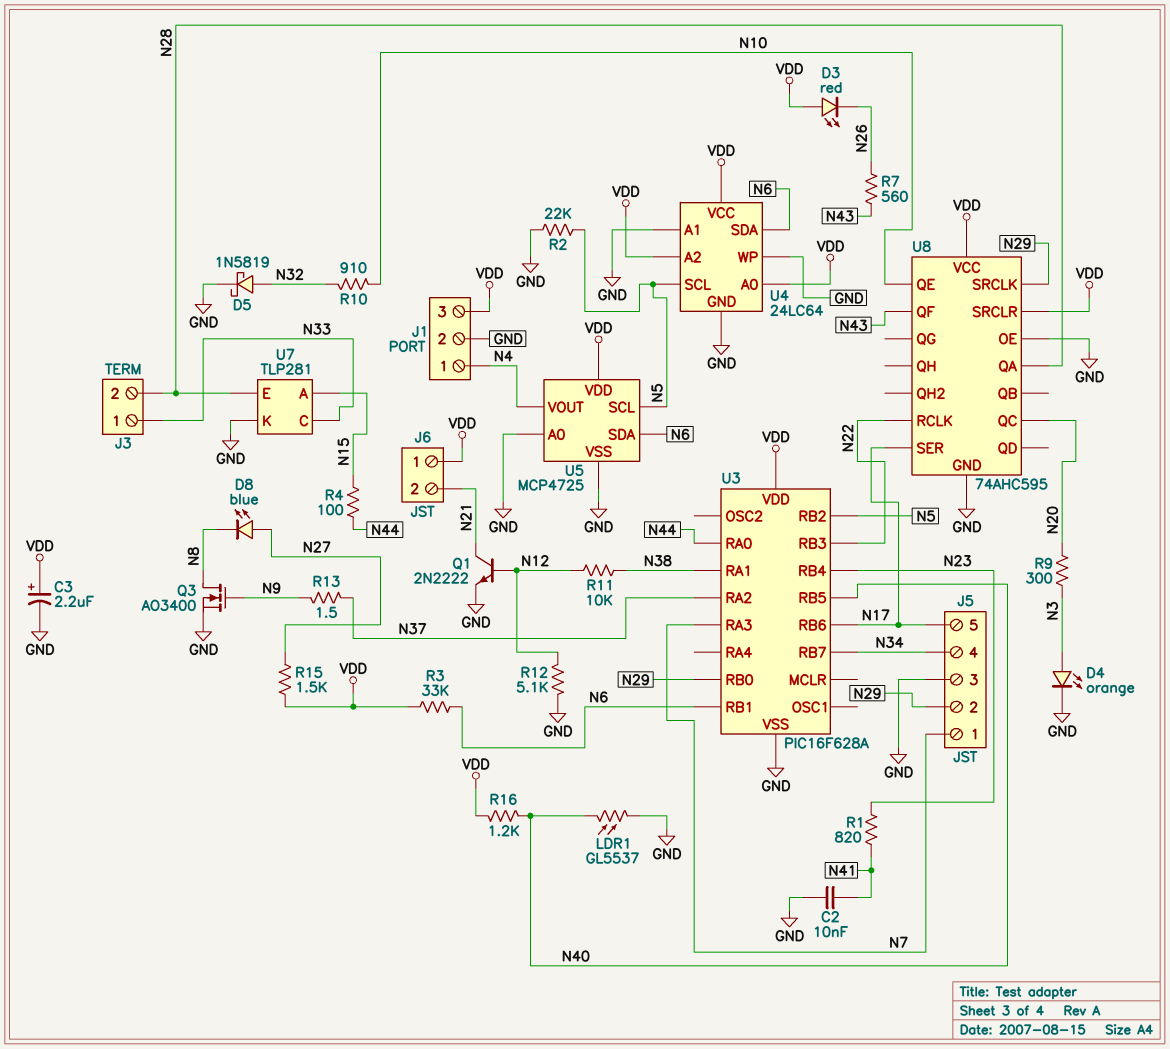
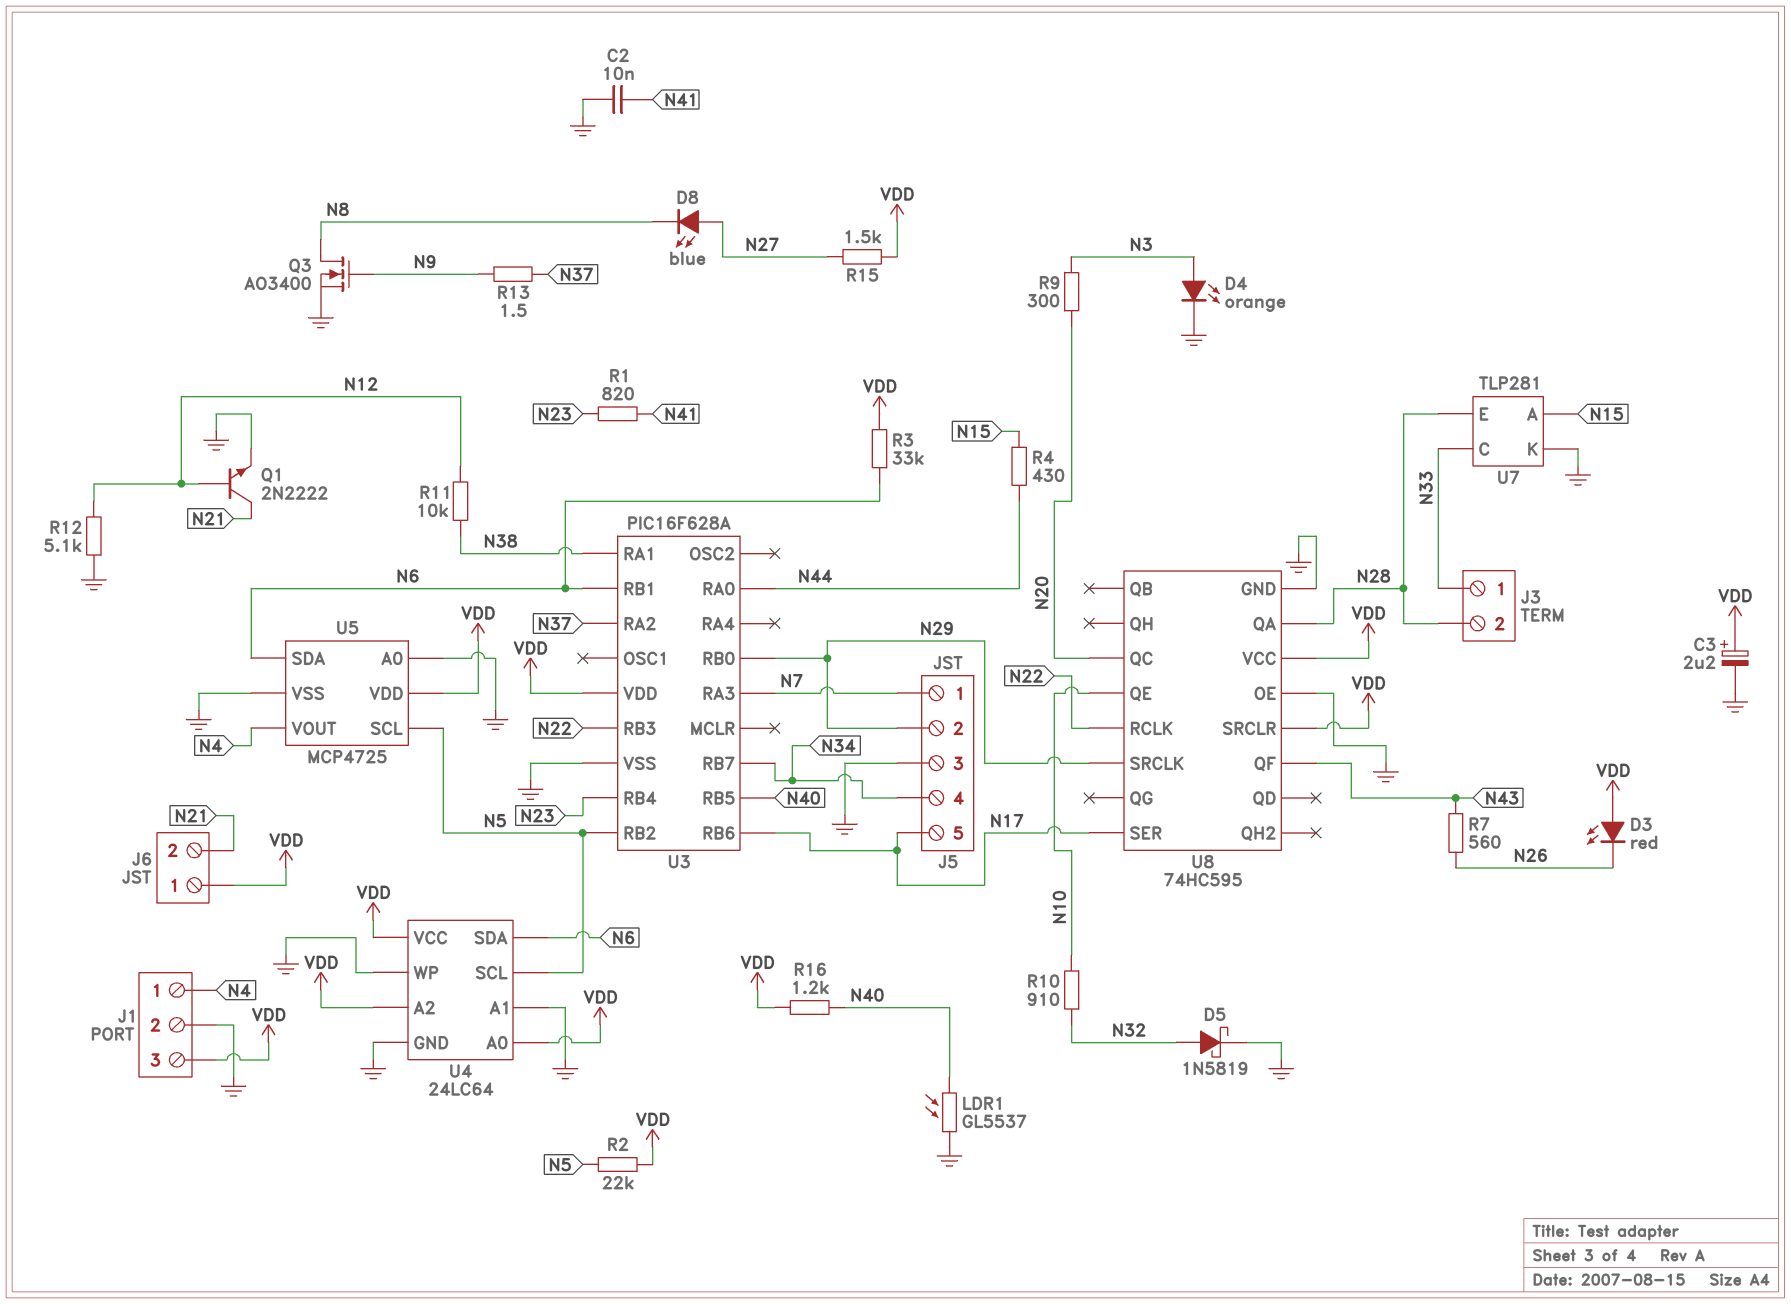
R2: 22k (GND, N5) -> 22k (N5, VDD)
R4: 100 (N15, N44) -> 430 (N15, N44)
U8: 74AHC595 -> 74HC595

